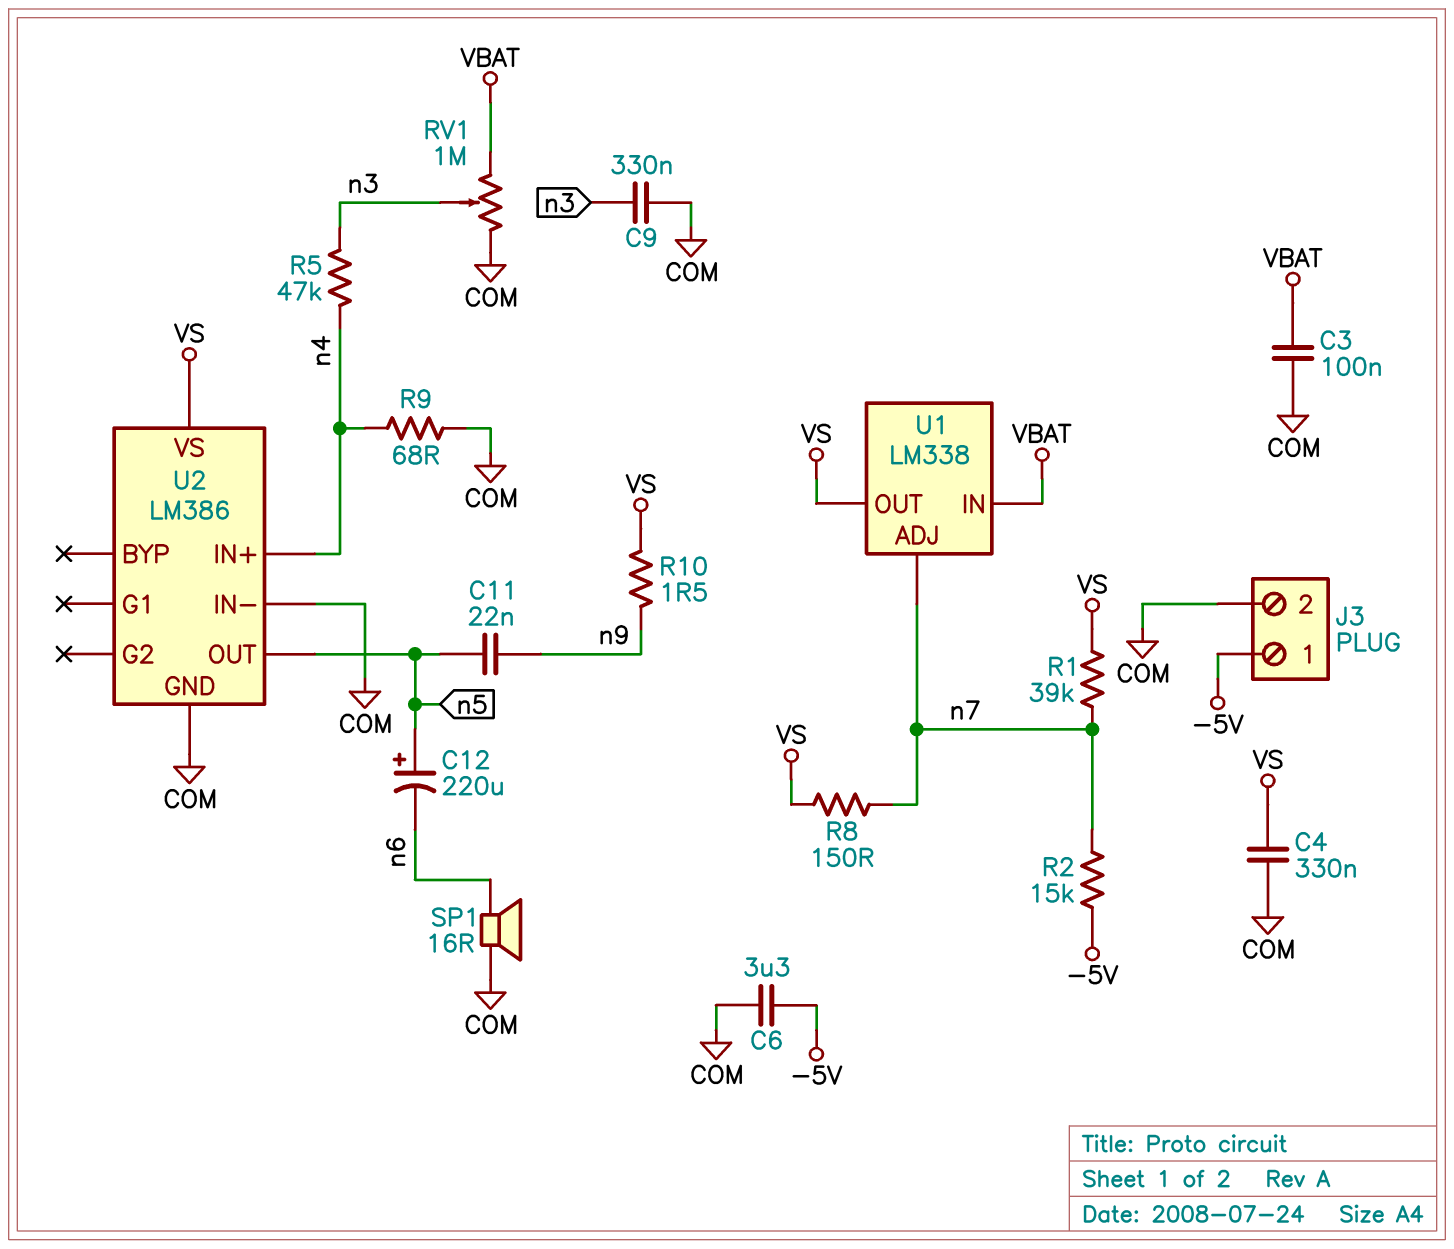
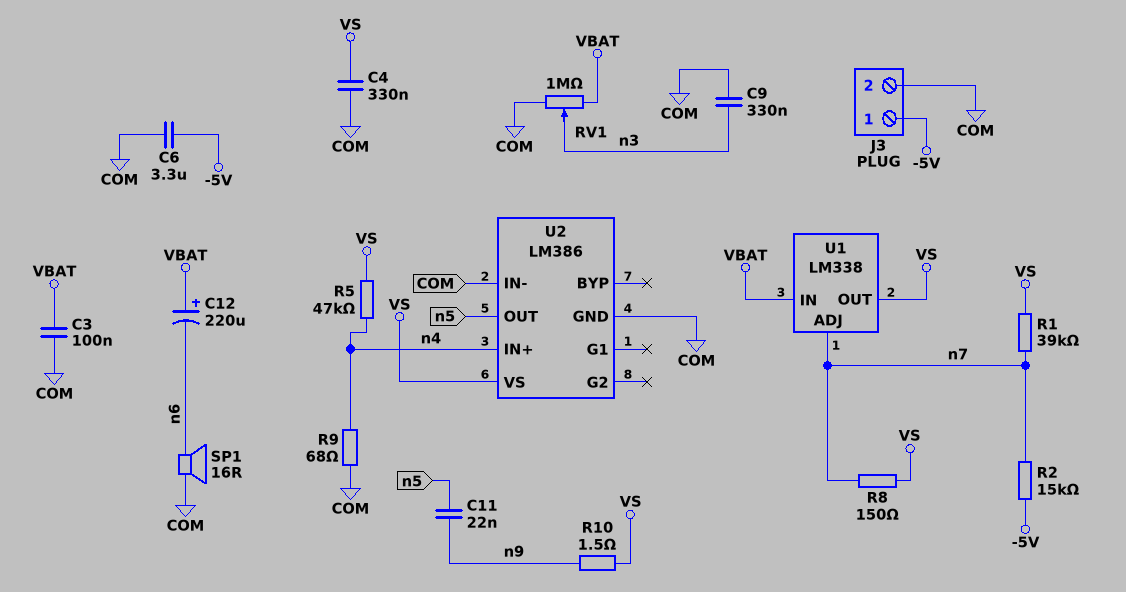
C12: 220uF (plus n5, minus n6) -> 220uF (plus VBAT, minus n6)
R5: 47k (n3, n4) -> 47k (VS, n4)

